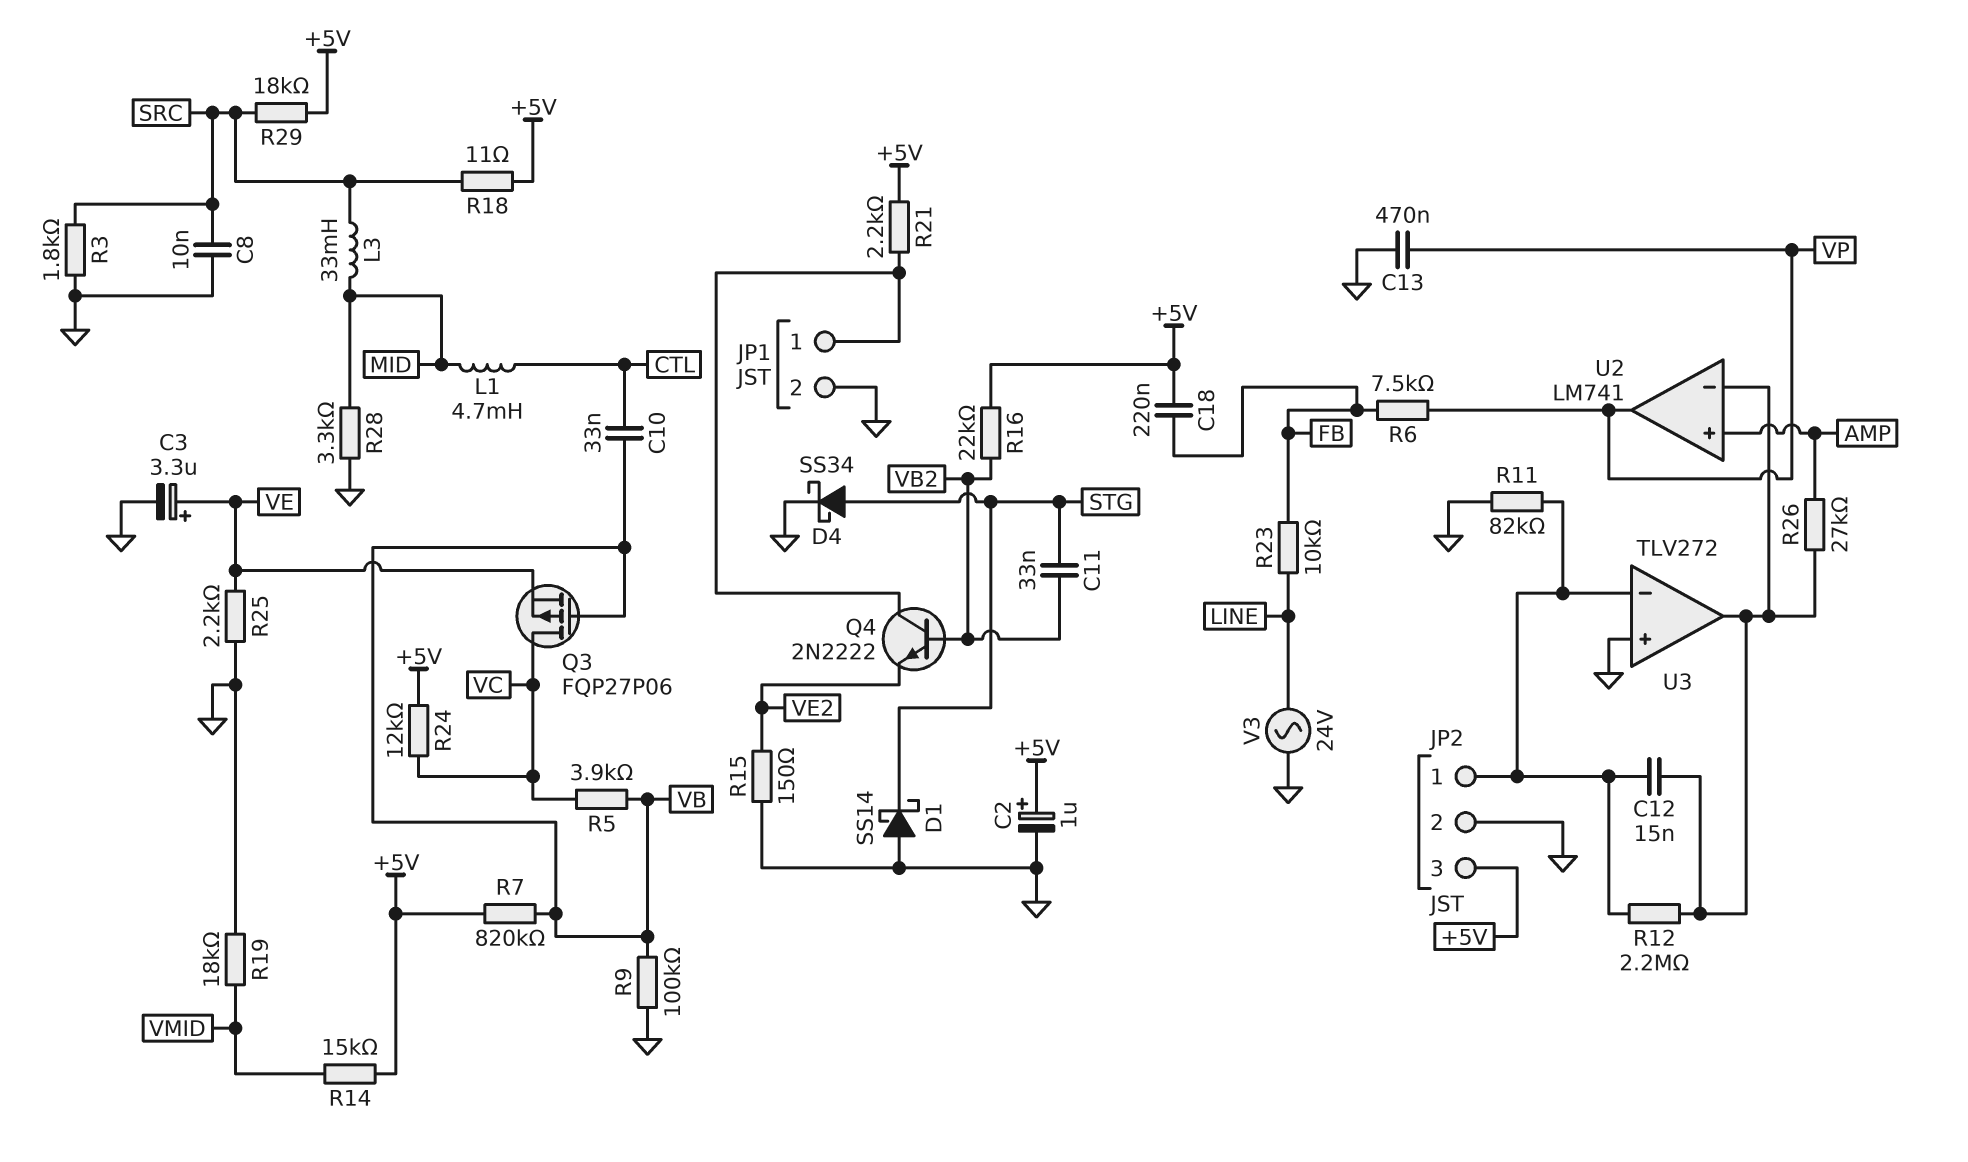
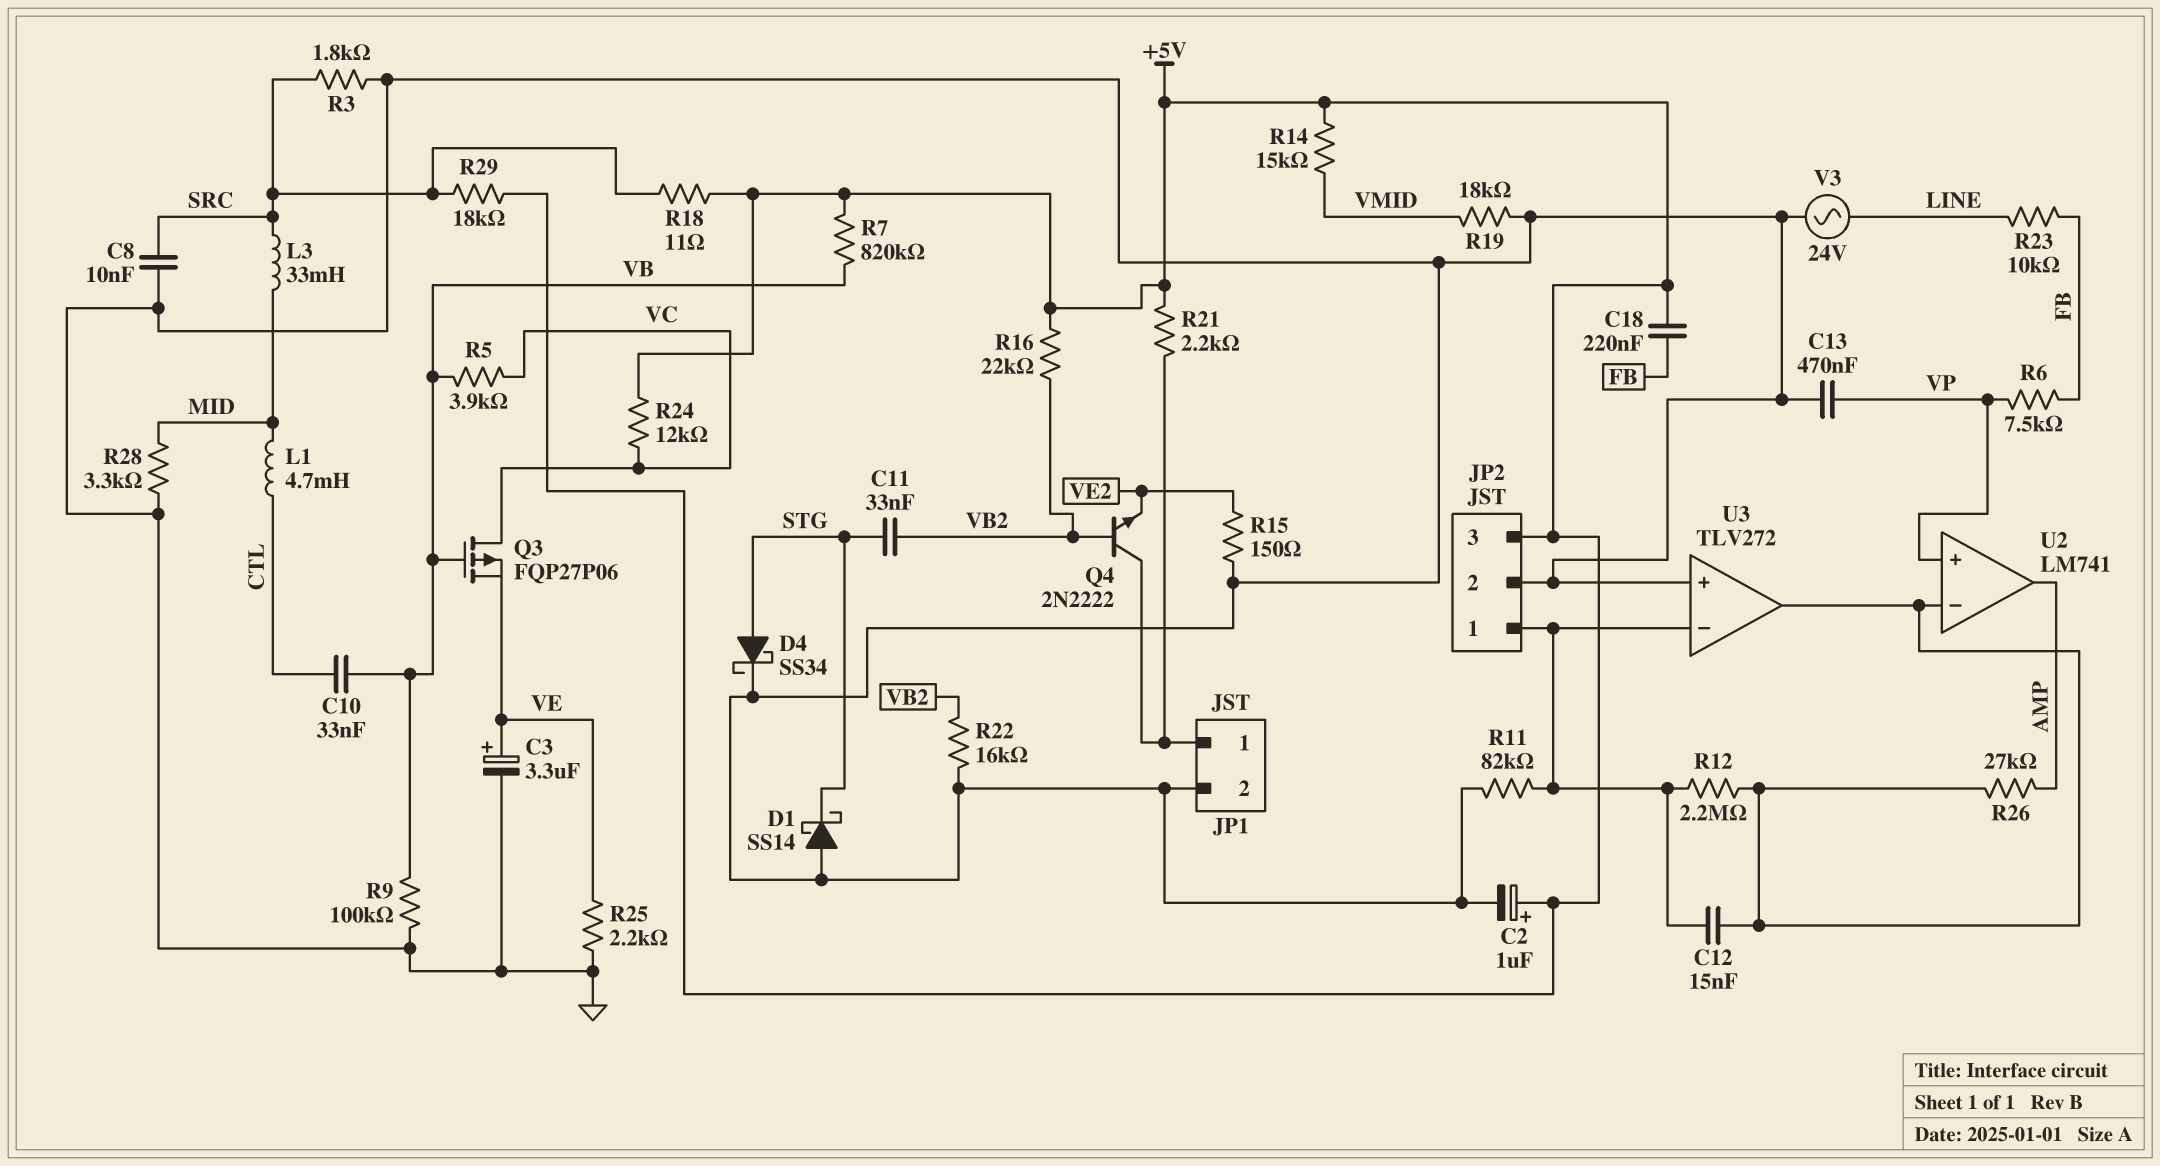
R22: none -> 16k (GND, VB2)
U2 pin in+: AMP -> VP
U2 pin out: VP -> AMP

